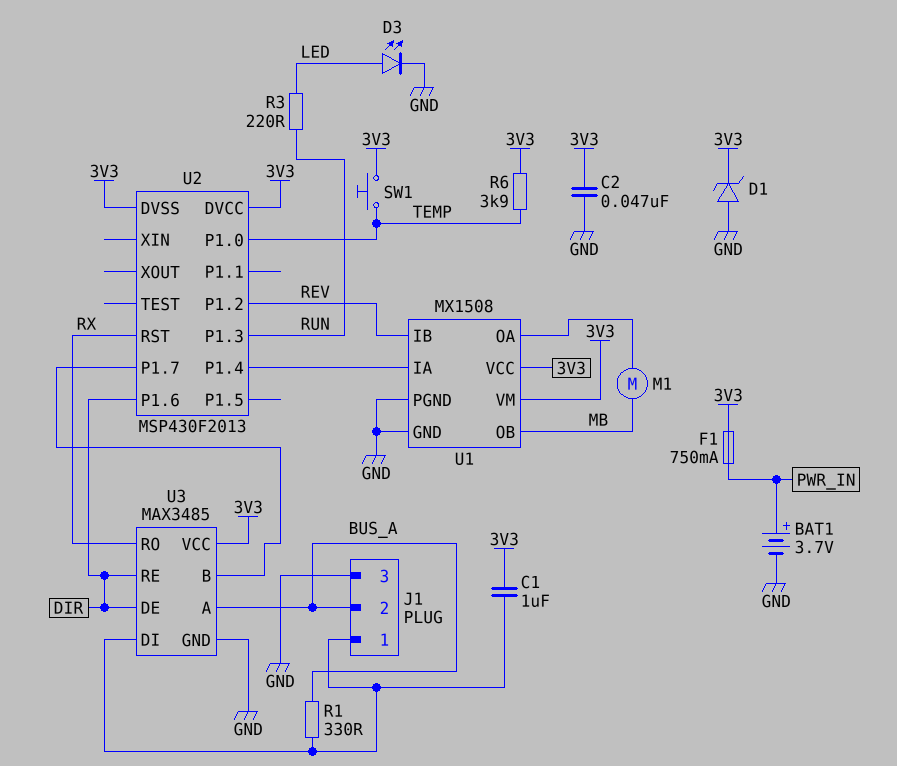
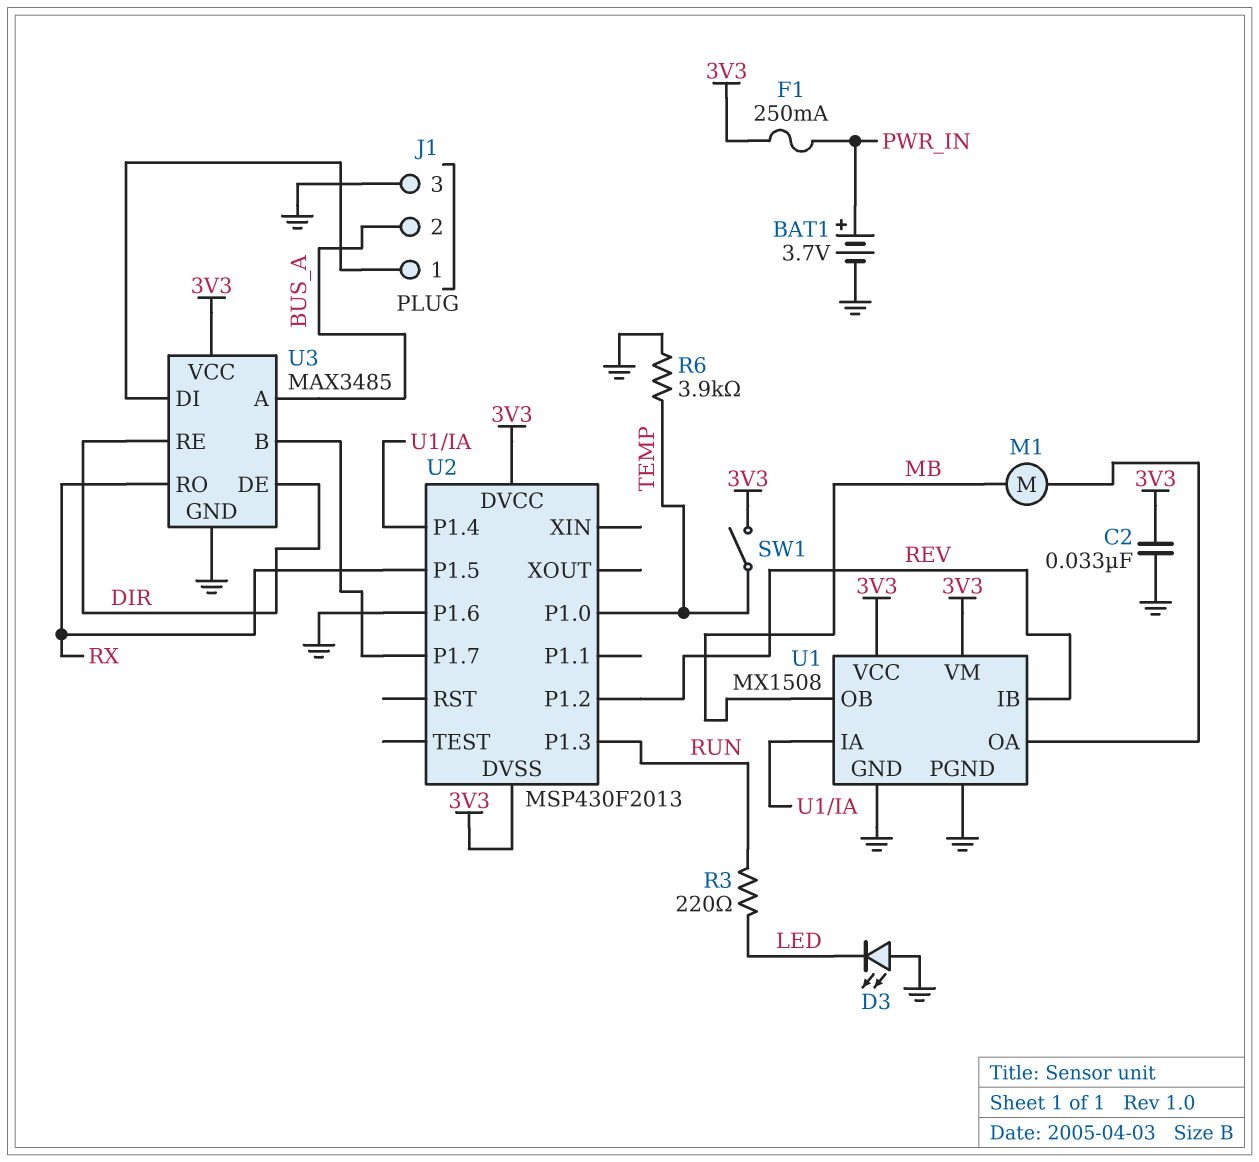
C1: 1uF (3V3, J1/1) -> none
C2: 47nF (3V3, GND) -> 33nF (3V3, GND)
D1: zener (A GND, K 3V3) -> none
D3: LED (A LED, K GND) -> LED (A GND, K LED)
F1: 750mA (3V3, PWR_IN) -> 250mA (3V3, PWR_IN)
R1: 330 (BUS_A, J1/1) -> none
R6: 3.9k (3V3, TEMP) -> 3.9k (GND, TEMP)
SW1: button (3V3, TEMP) -> switch (3V3, TEMP)
U2 pin P1.5: none -> RX
U2 pin P1.6: DIR -> GND
U2 pin RST: RX -> none

